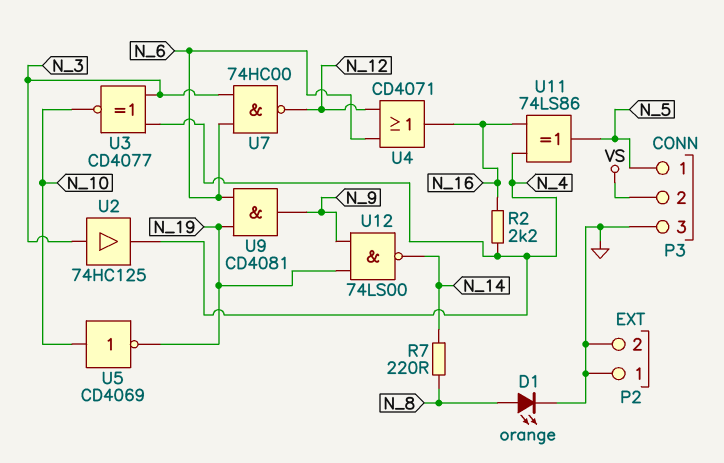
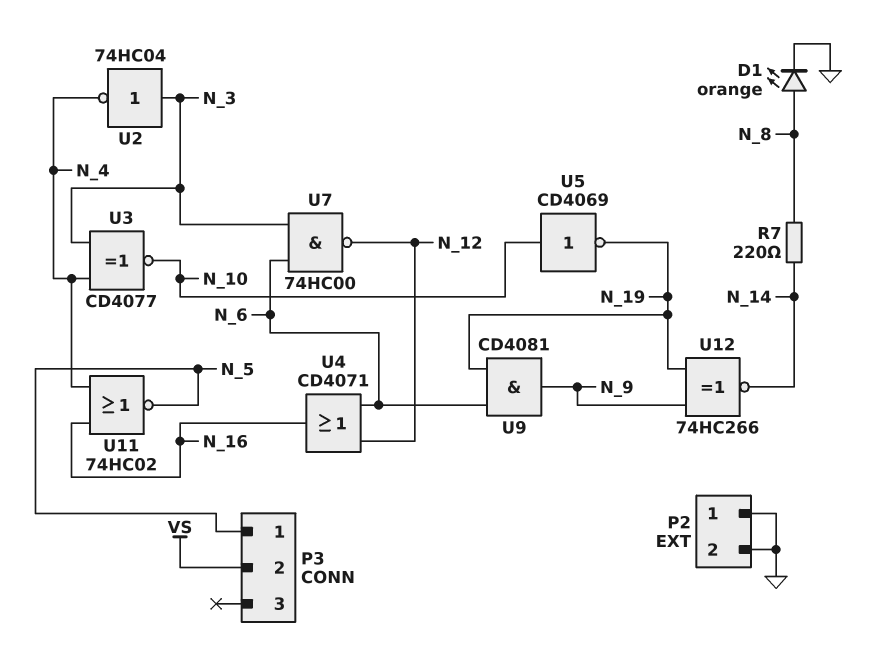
P3 pin 3: GND -> none
R2: 2.2k (N_4, N_16) -> none
U2: buffer 74HC125 (in N_3, out N_4) -> NOT 74HC04 (in N_3, out N_4)
U11: XOR 74LS86 (in N_4, in N_16, out N_5) -> NOR 74HC02 (in N_4, in N_16, out N_5)
U12: NAND 74LS00 (in N_9, in N_19, out N_14) -> XNOR 74HC266 (in N_9, in N_19, out N_14)

